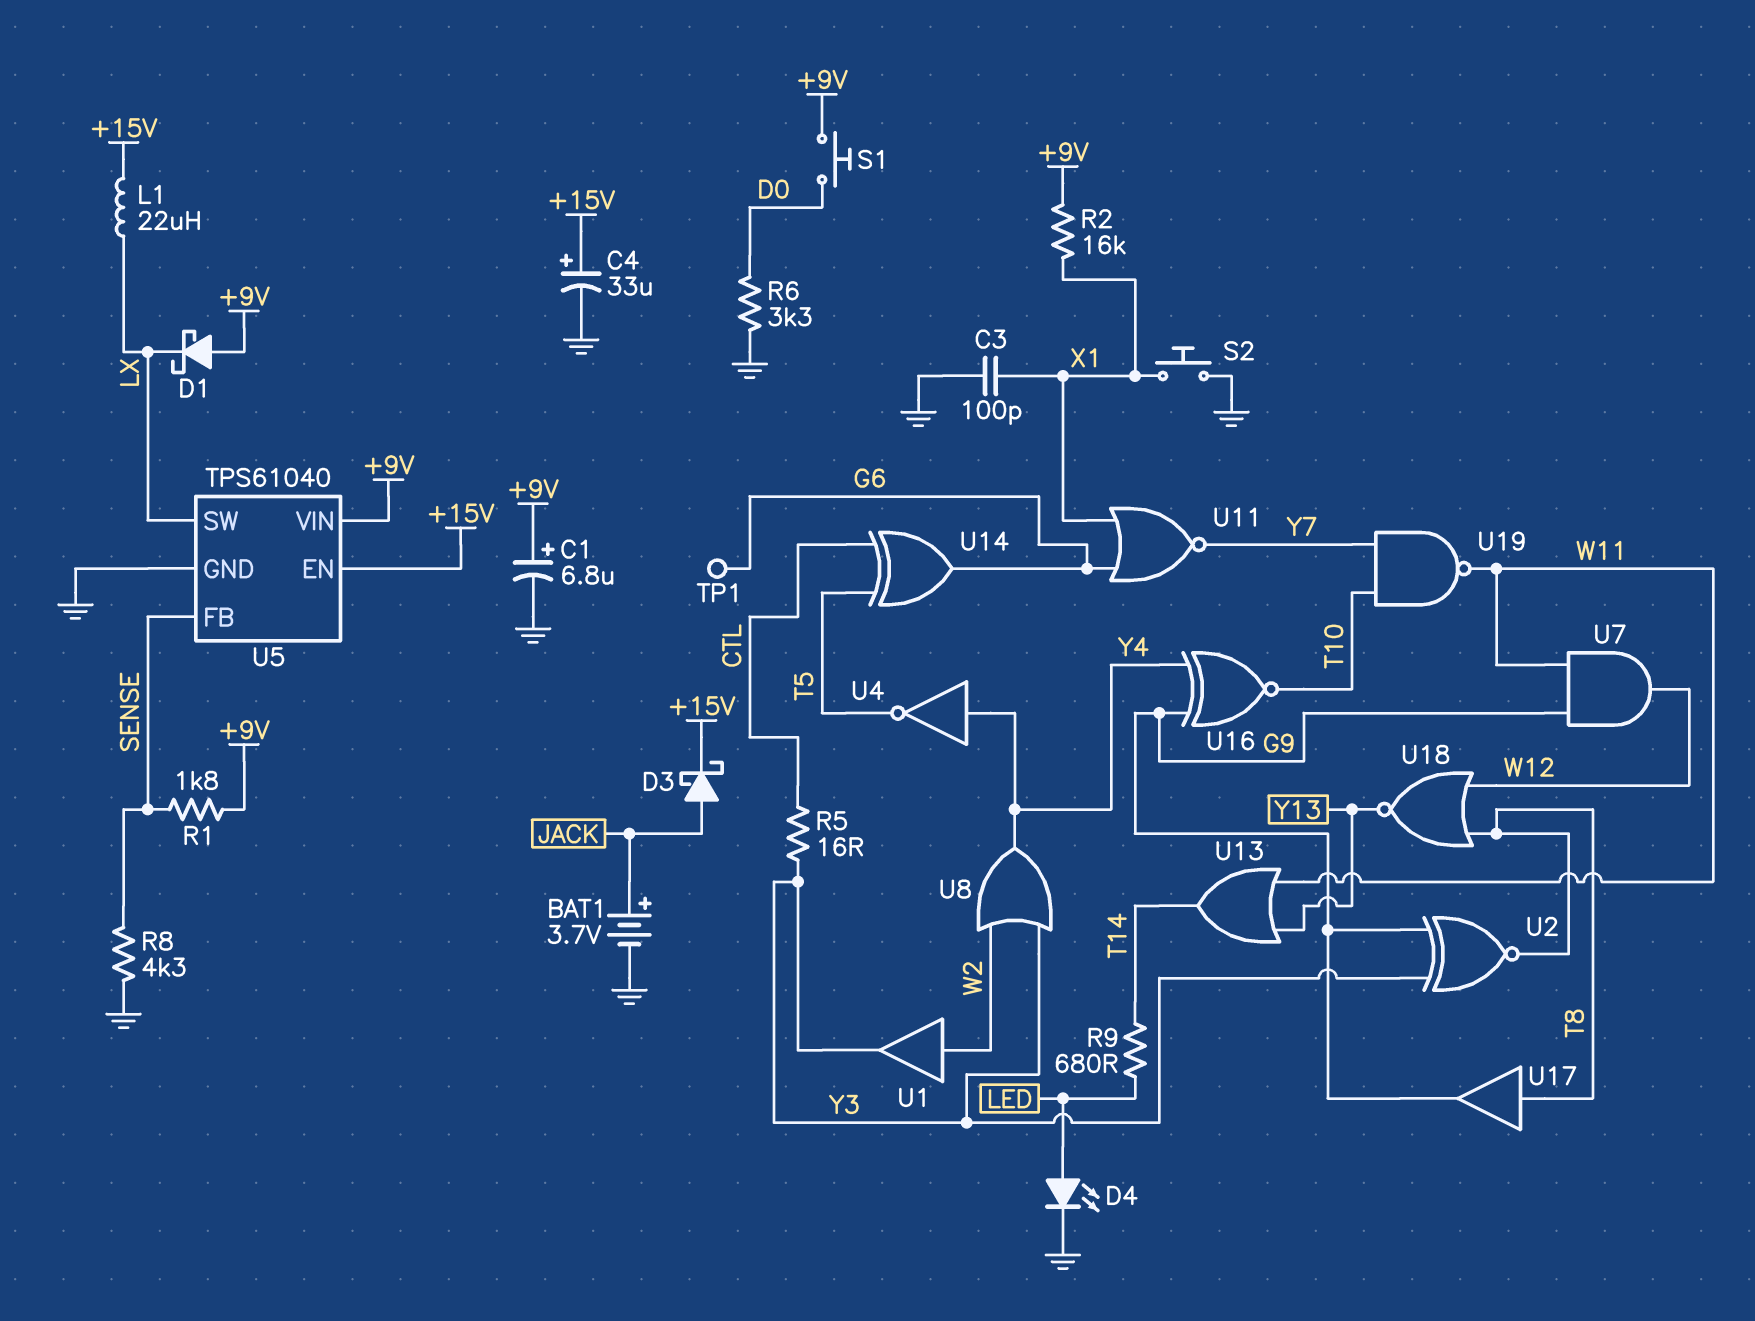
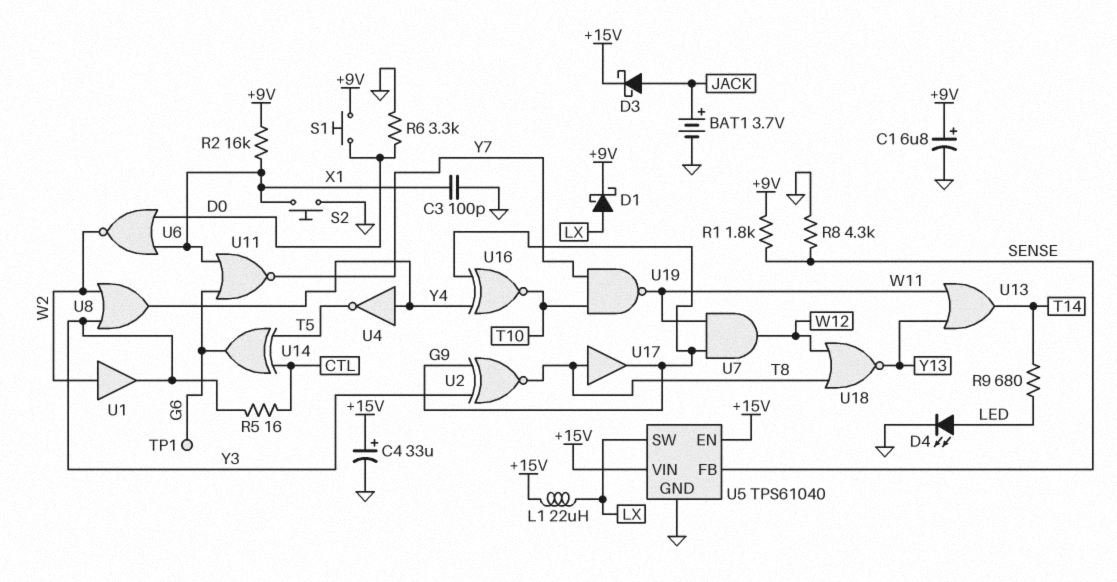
D1: schottky (A +9V, K LX) -> schottky (A LX, K +9V)
U5 pin VIN: +9V -> +15V
U6: none -> NOR (in D0, in X1, out W2)

